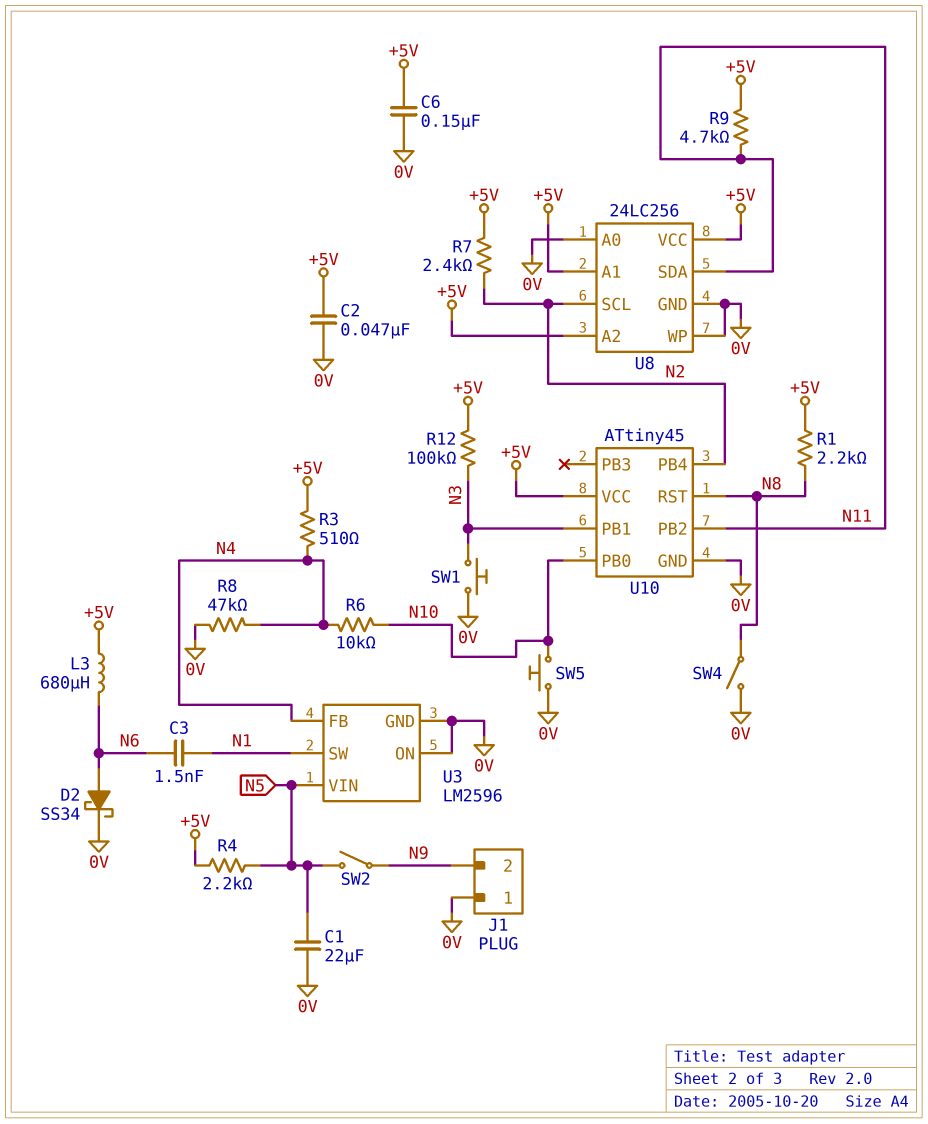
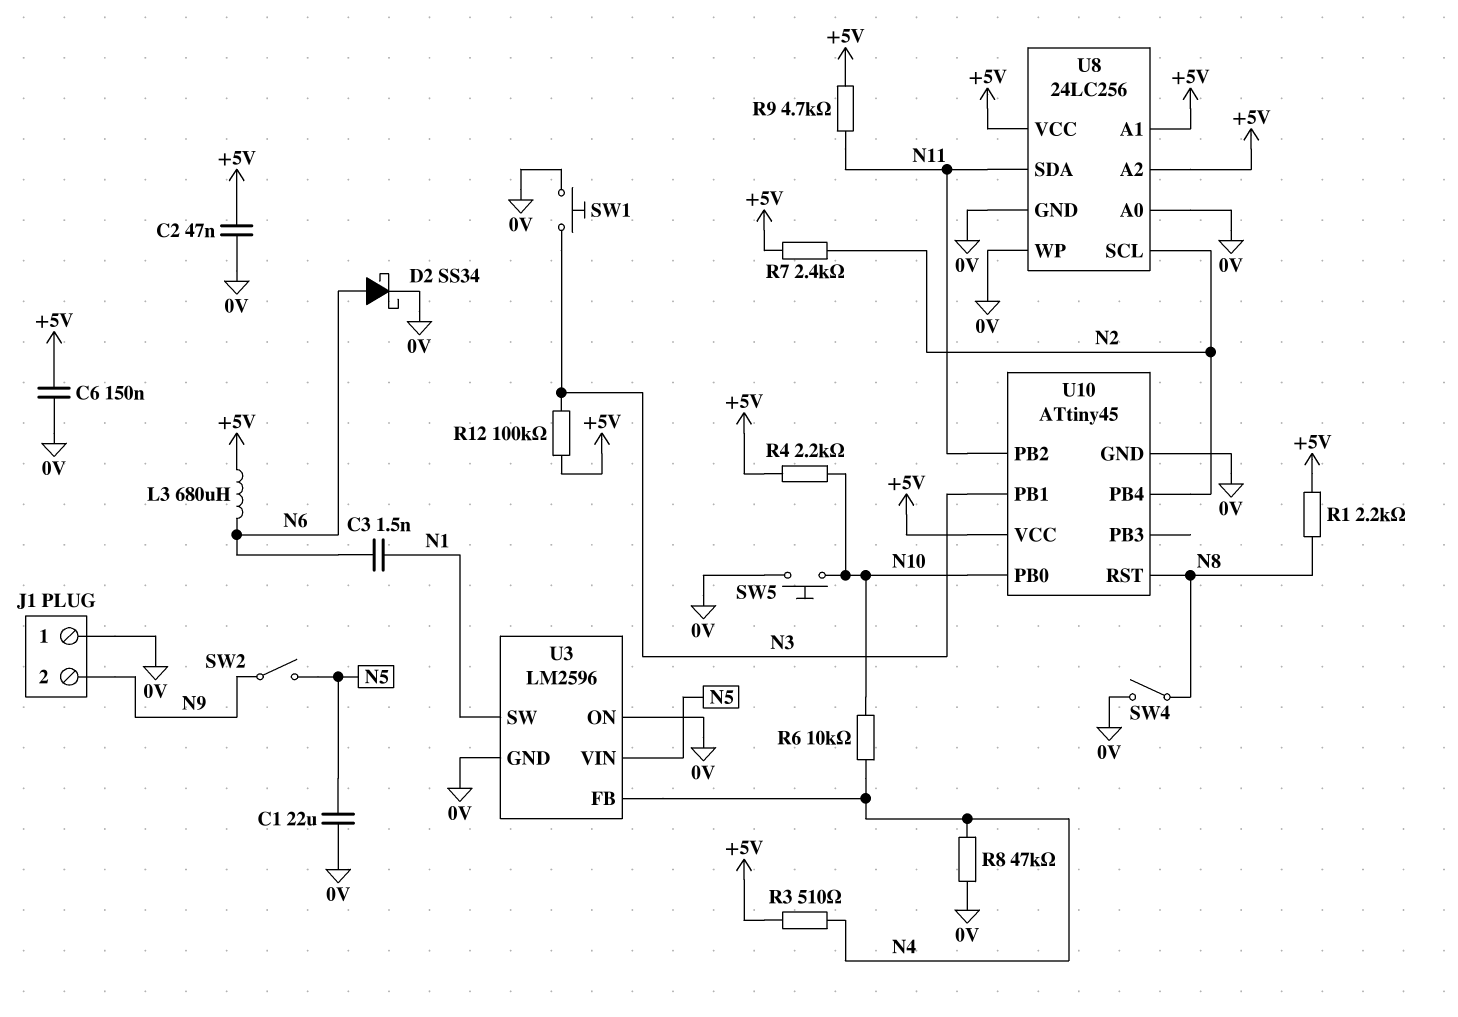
R4: 2.2k (+5V, N5) -> 2.2k (+5V, N10)

